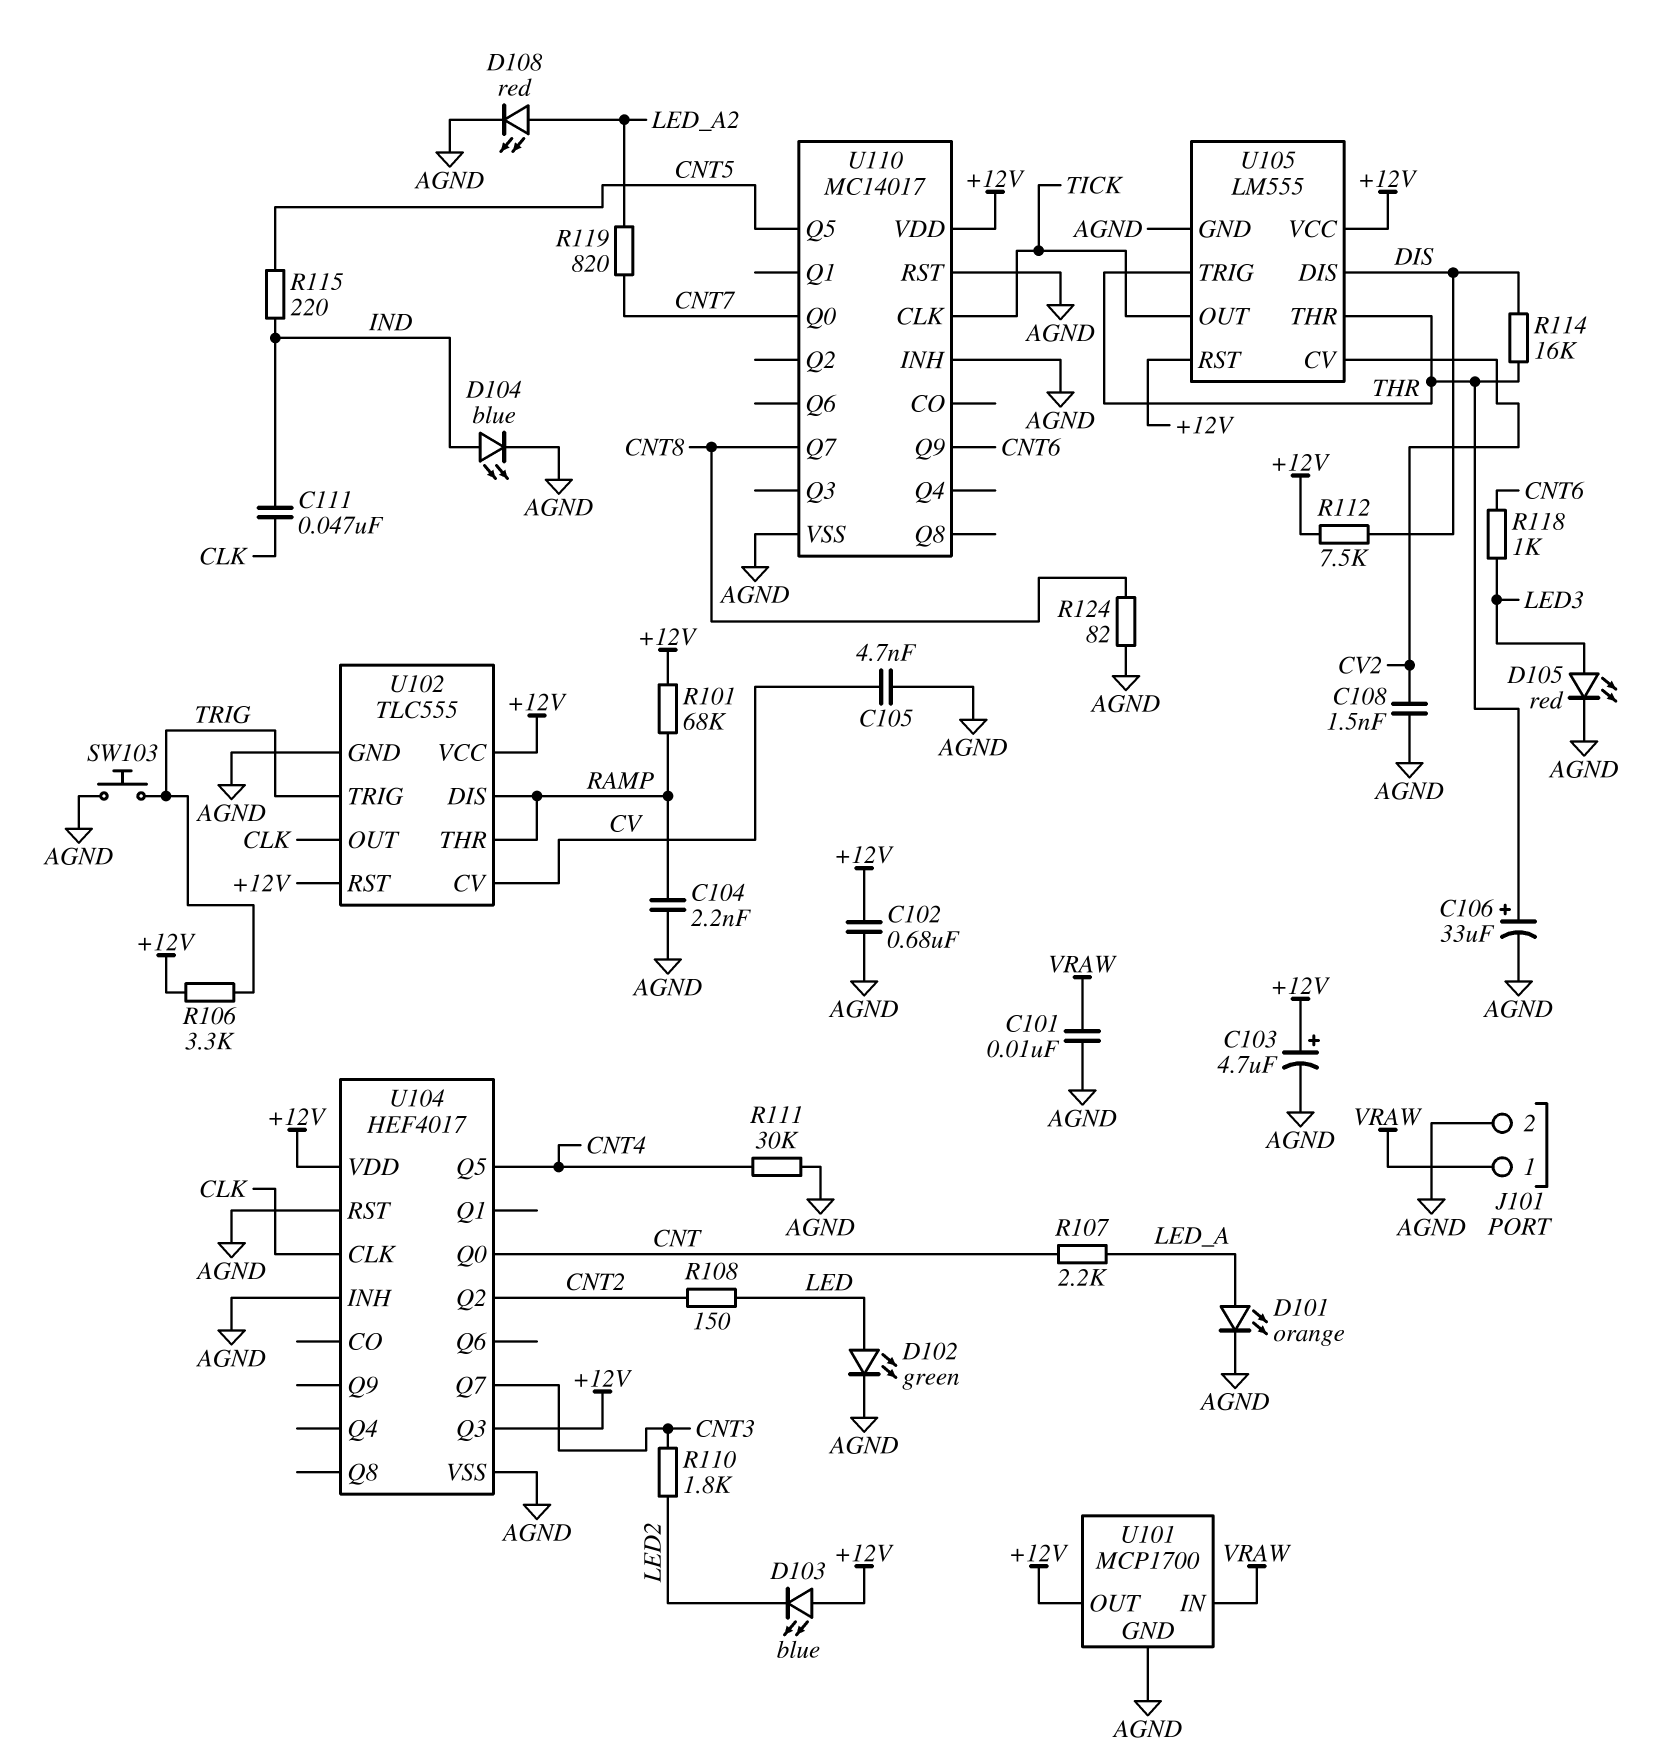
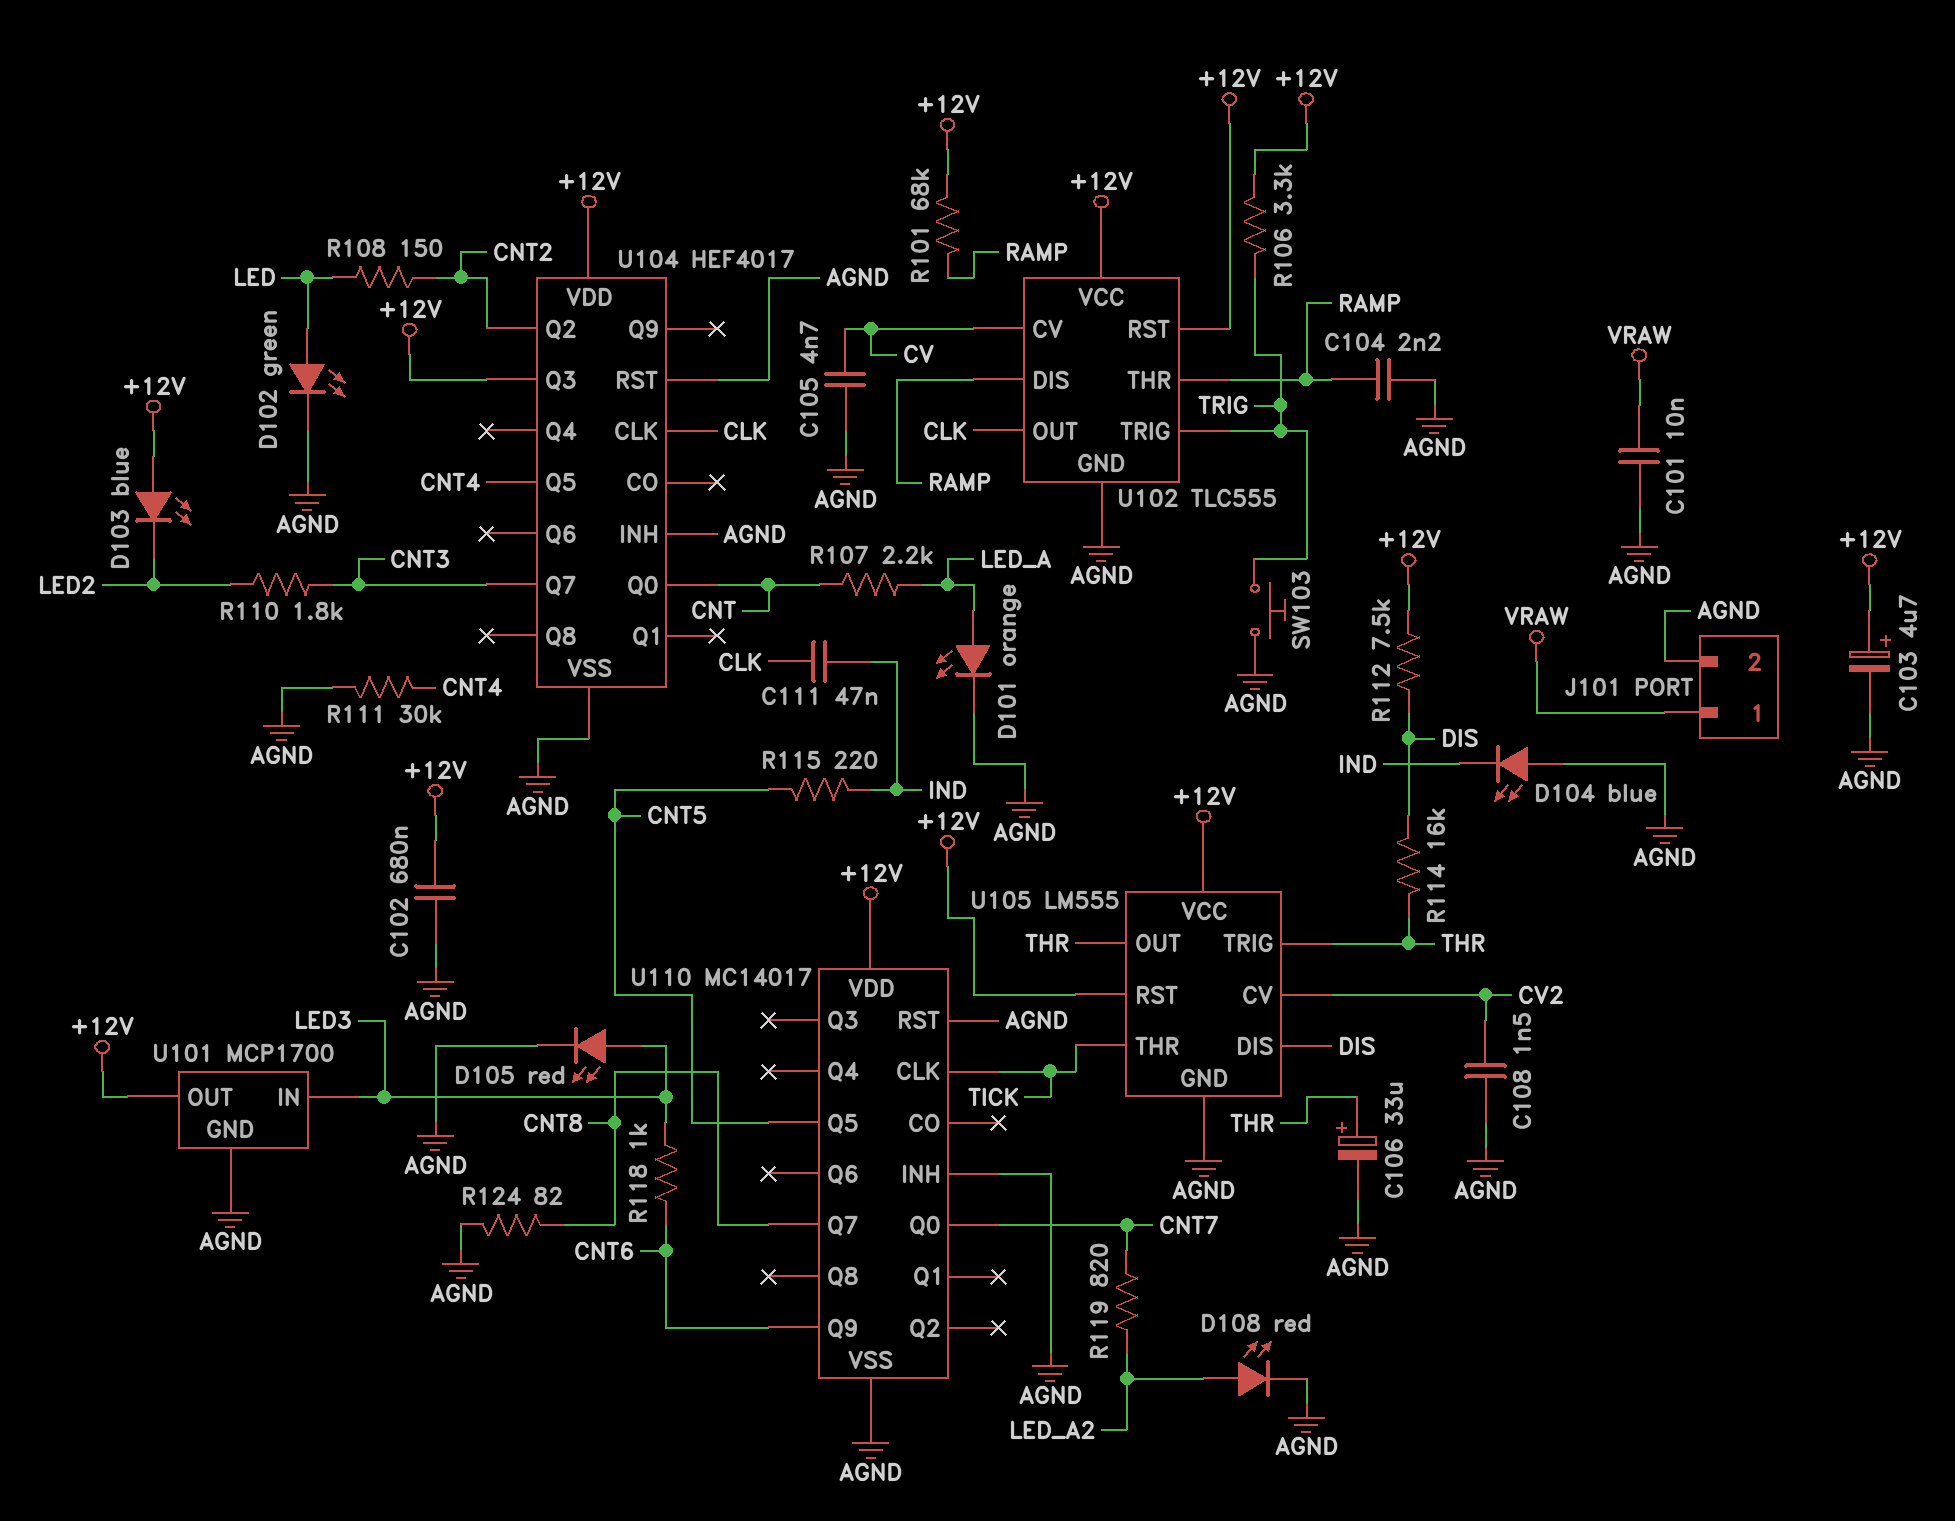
D104: LED blue (A IND, K AGND) -> LED blue (A AGND, K IND)
U101 pin IN: VRAW -> LED3
U105 pin OUT: TICK -> THR
U105 pin THR: THR -> TICK

